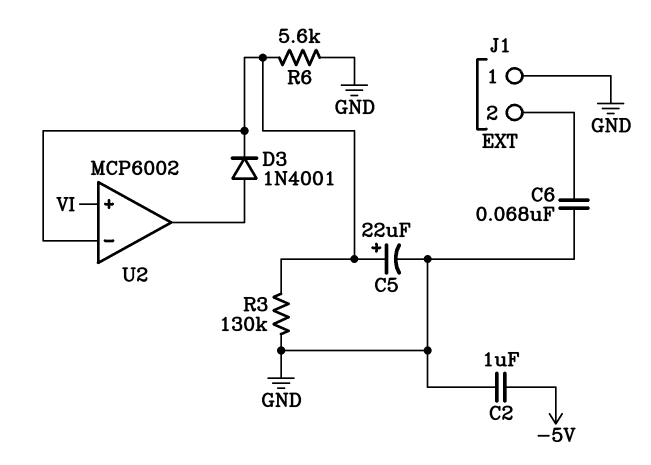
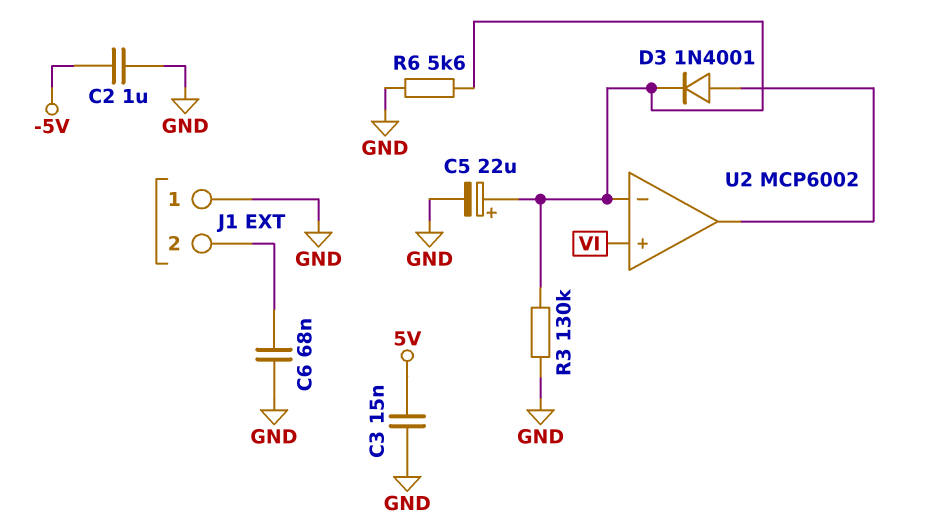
C3: none -> 15nF (5V, GND)

